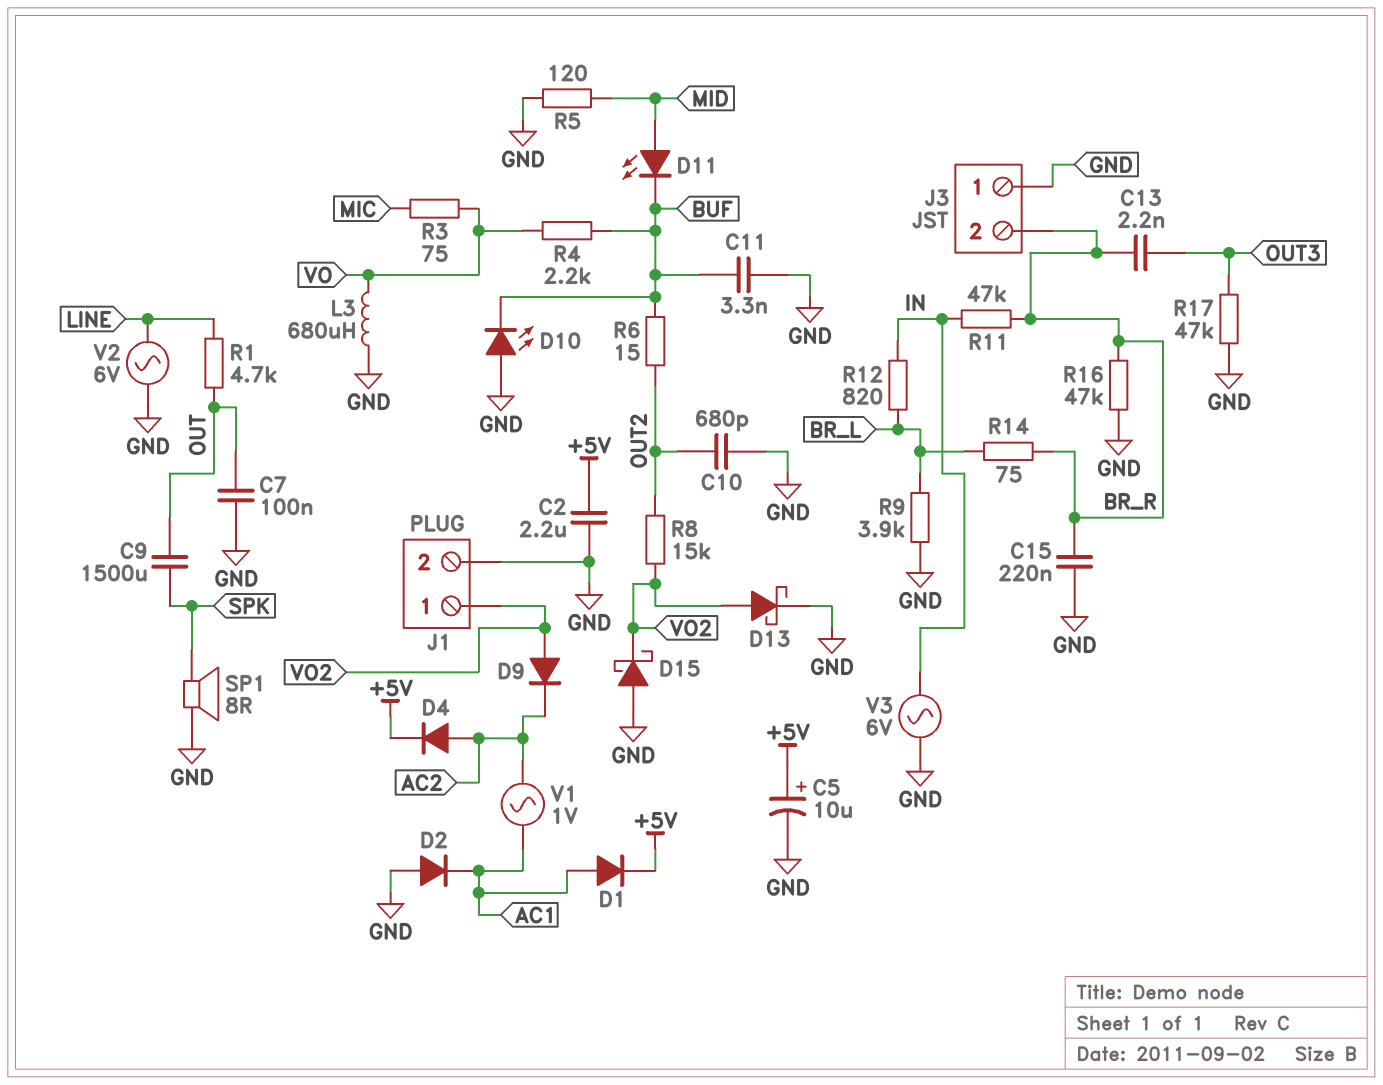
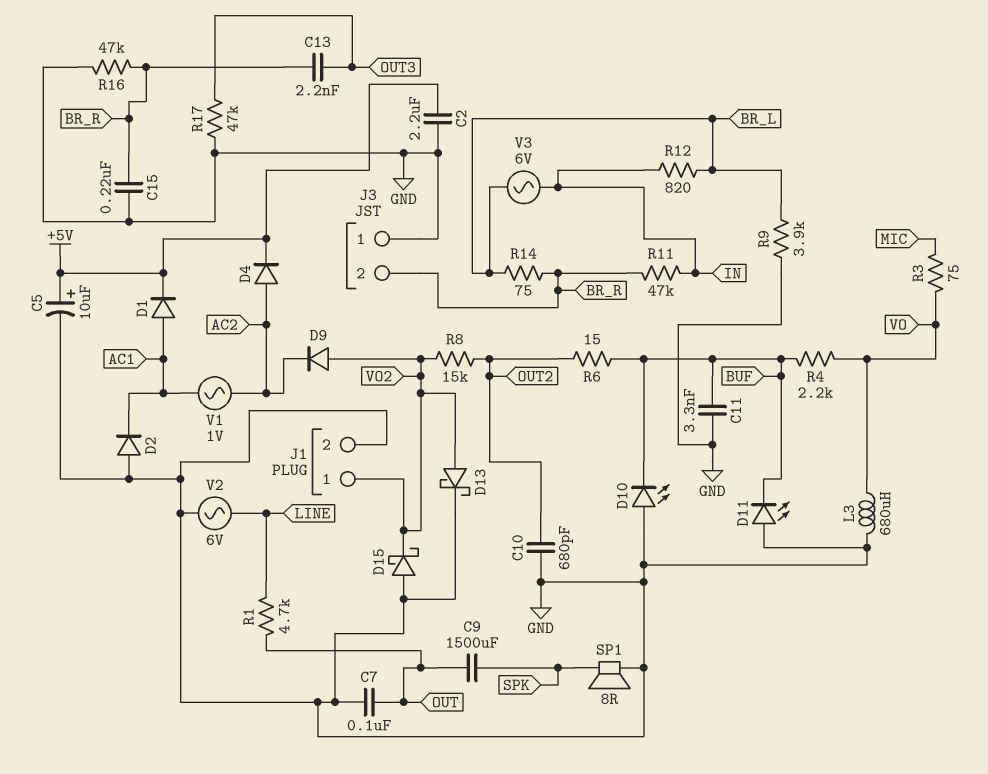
D11: LED (A MID, K BUF) -> LED (A GND, K BUF)
R5: 120 (GND, MID) -> none
V3: AC 6V (GND, IN) -> AC 6V (BR_L, IN)

